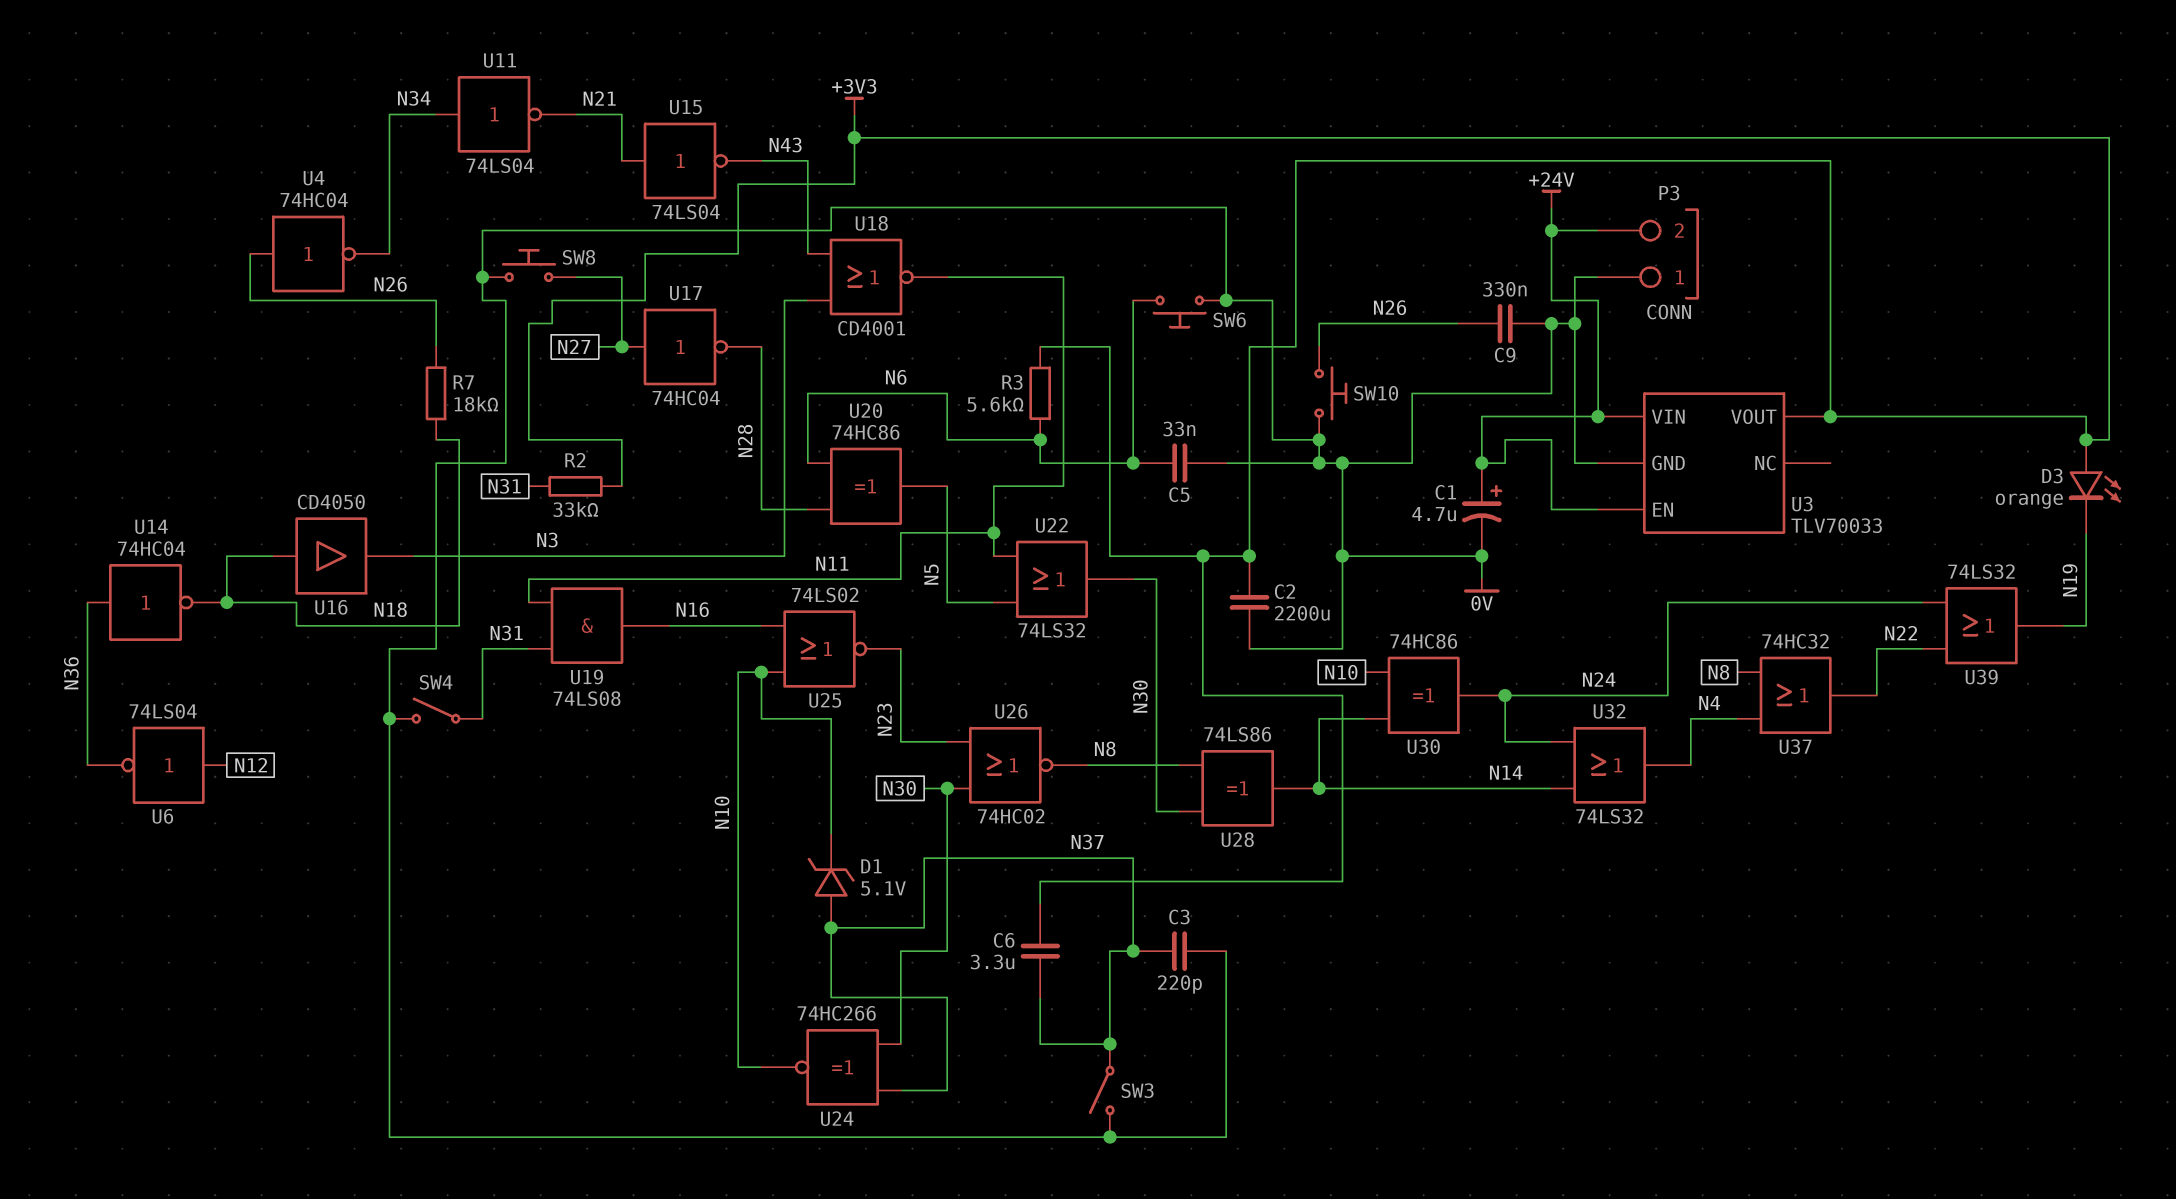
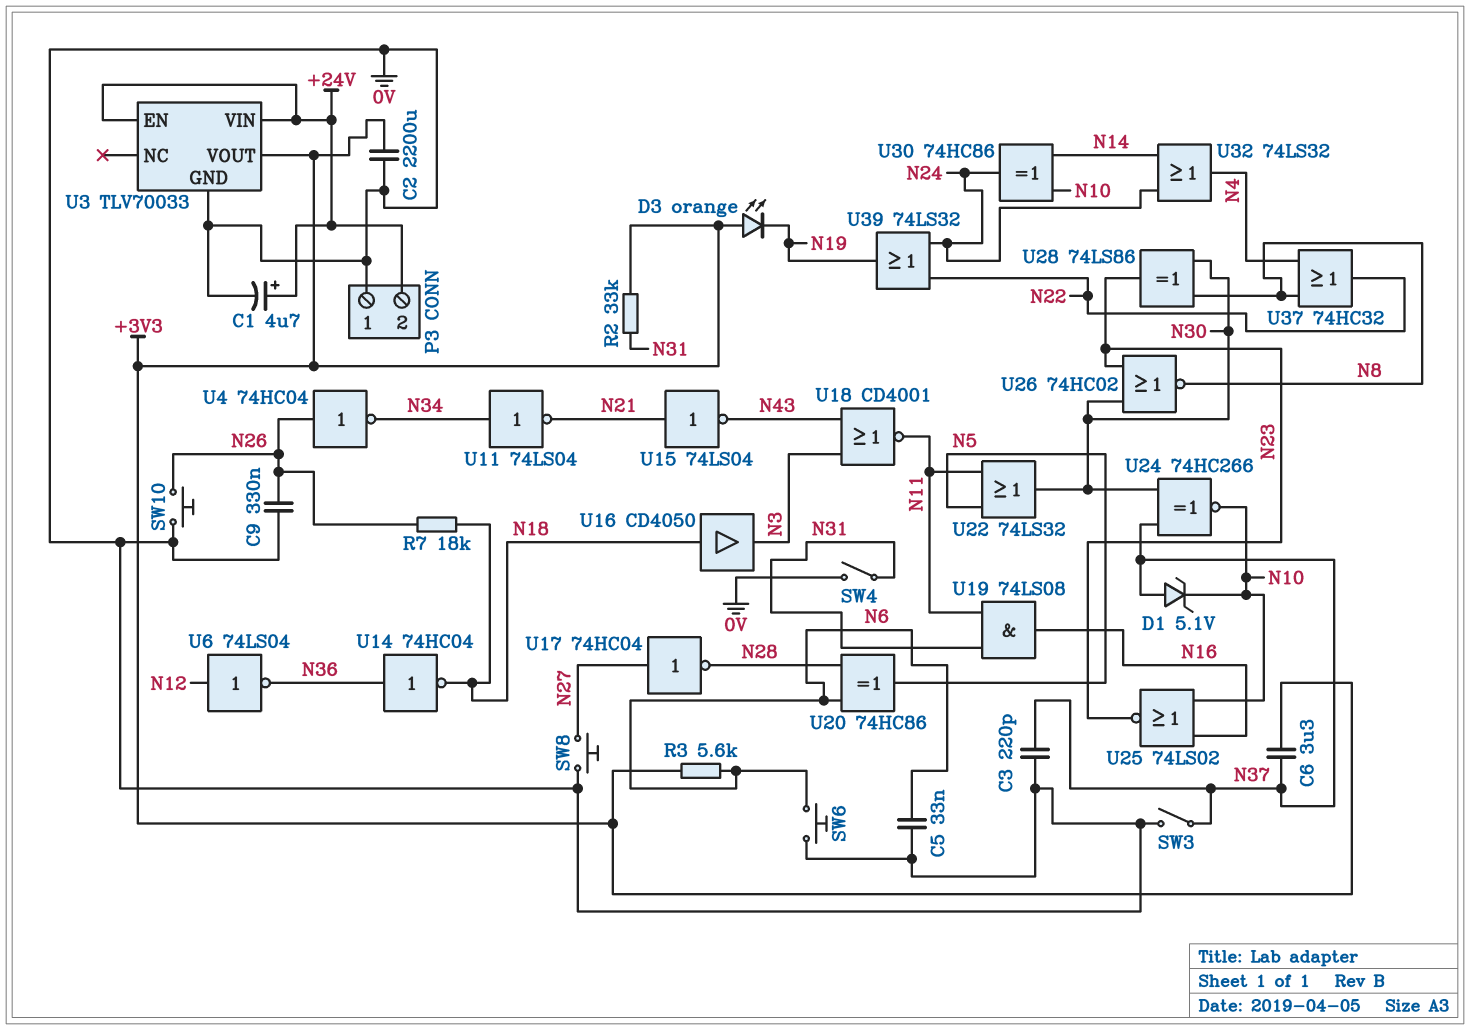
U28: XOR 74LS86 (in N8, in N30, out N14) -> XOR 74LS86 (in N8, in N30, out N23)

